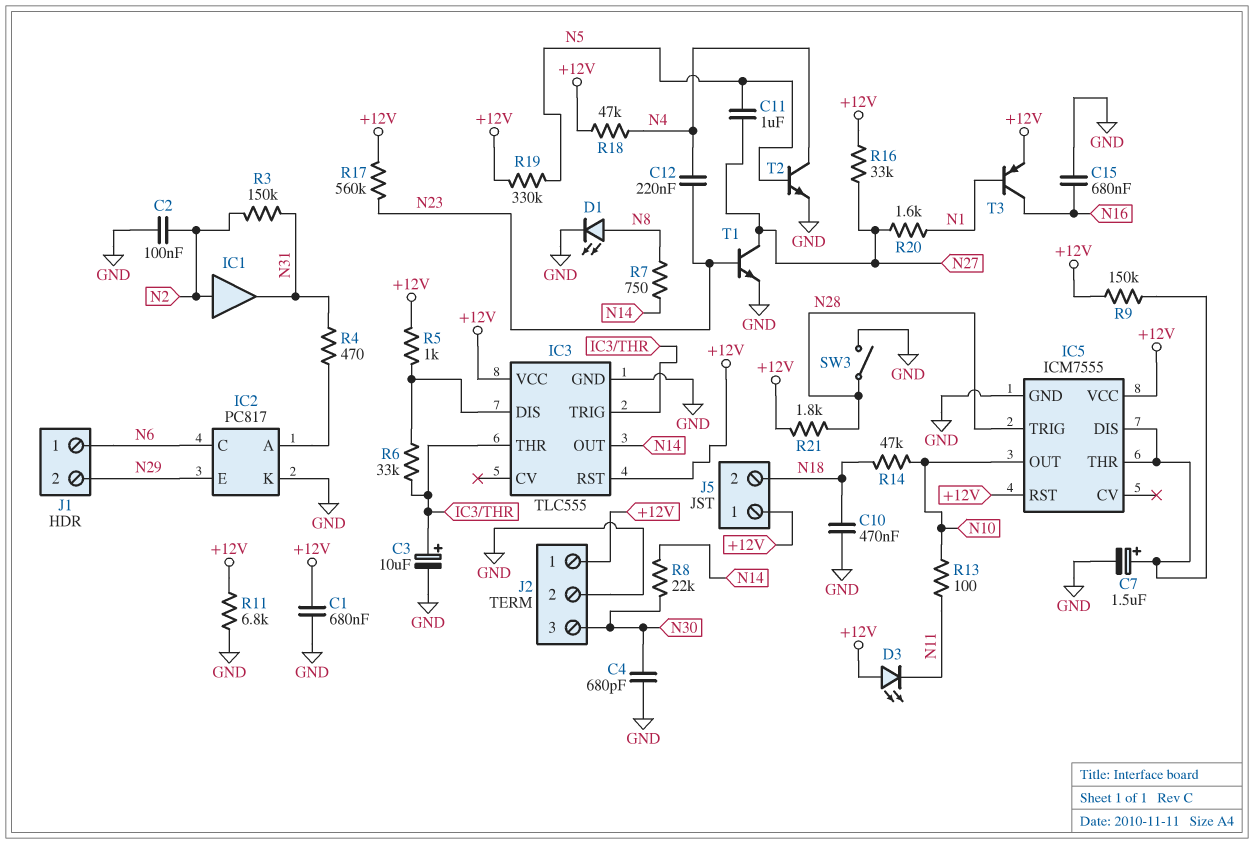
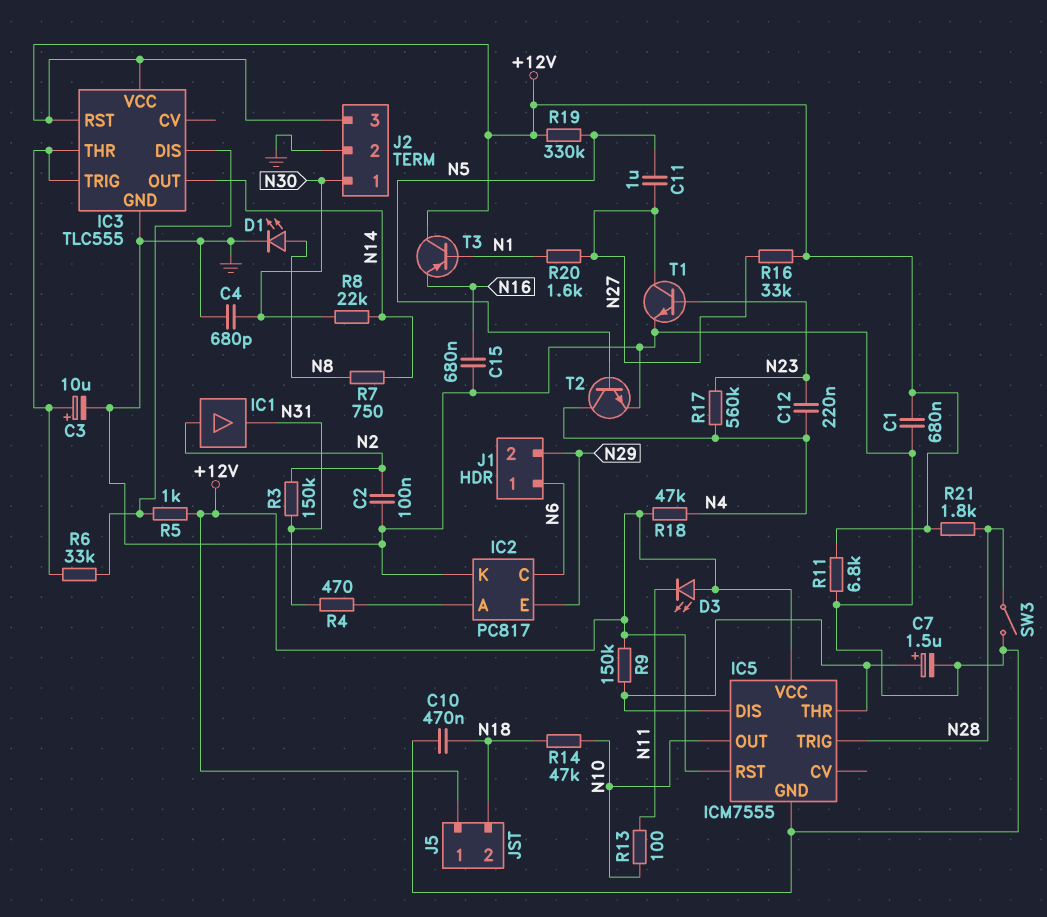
J2 pin 1: +12V -> N30
J2 pin 3: N30 -> +12V
R17: 560k (+12V, N23) -> 560k (N4, N23)
T3: PNP (B N1, C N16, E +12V) -> PNP (B N1, C +12V, E N16)

